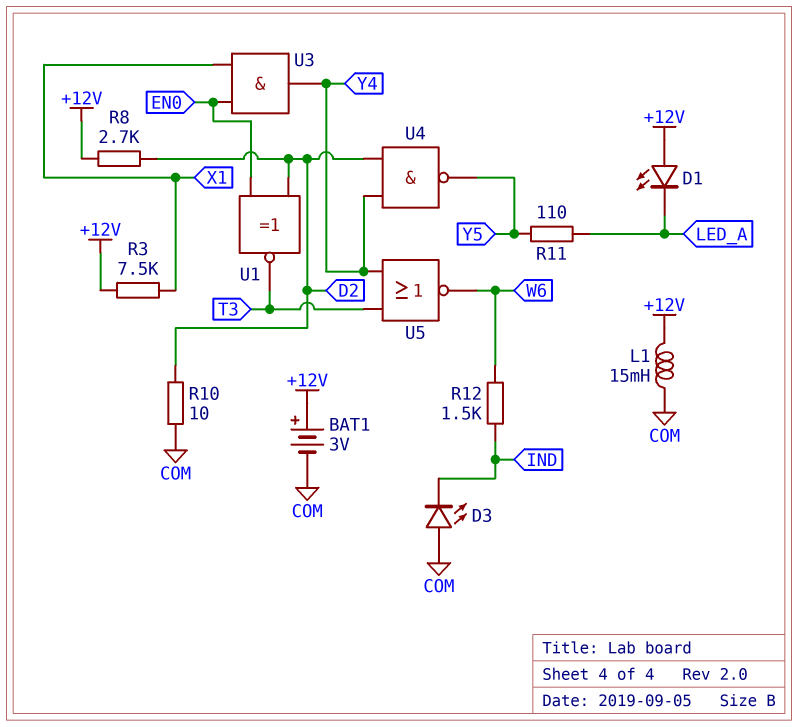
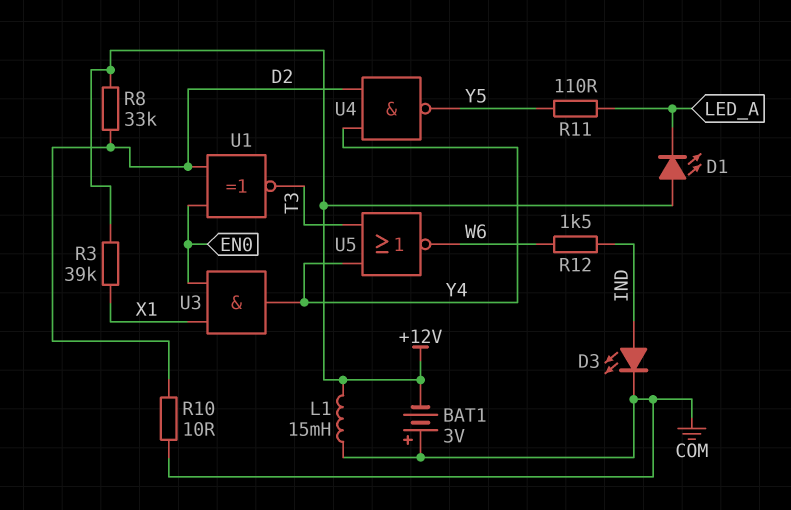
BAT1: 3V (plus +12V, minus COM) -> 3V (plus COM, minus +12V)
D3: LED (A COM, K IND) -> LED (A IND, K COM)
R3: 7.5k (+12V, X1) -> 39k (+12V, X1)
R8: 2.7k (+12V, D2) -> 33k (+12V, D2)

